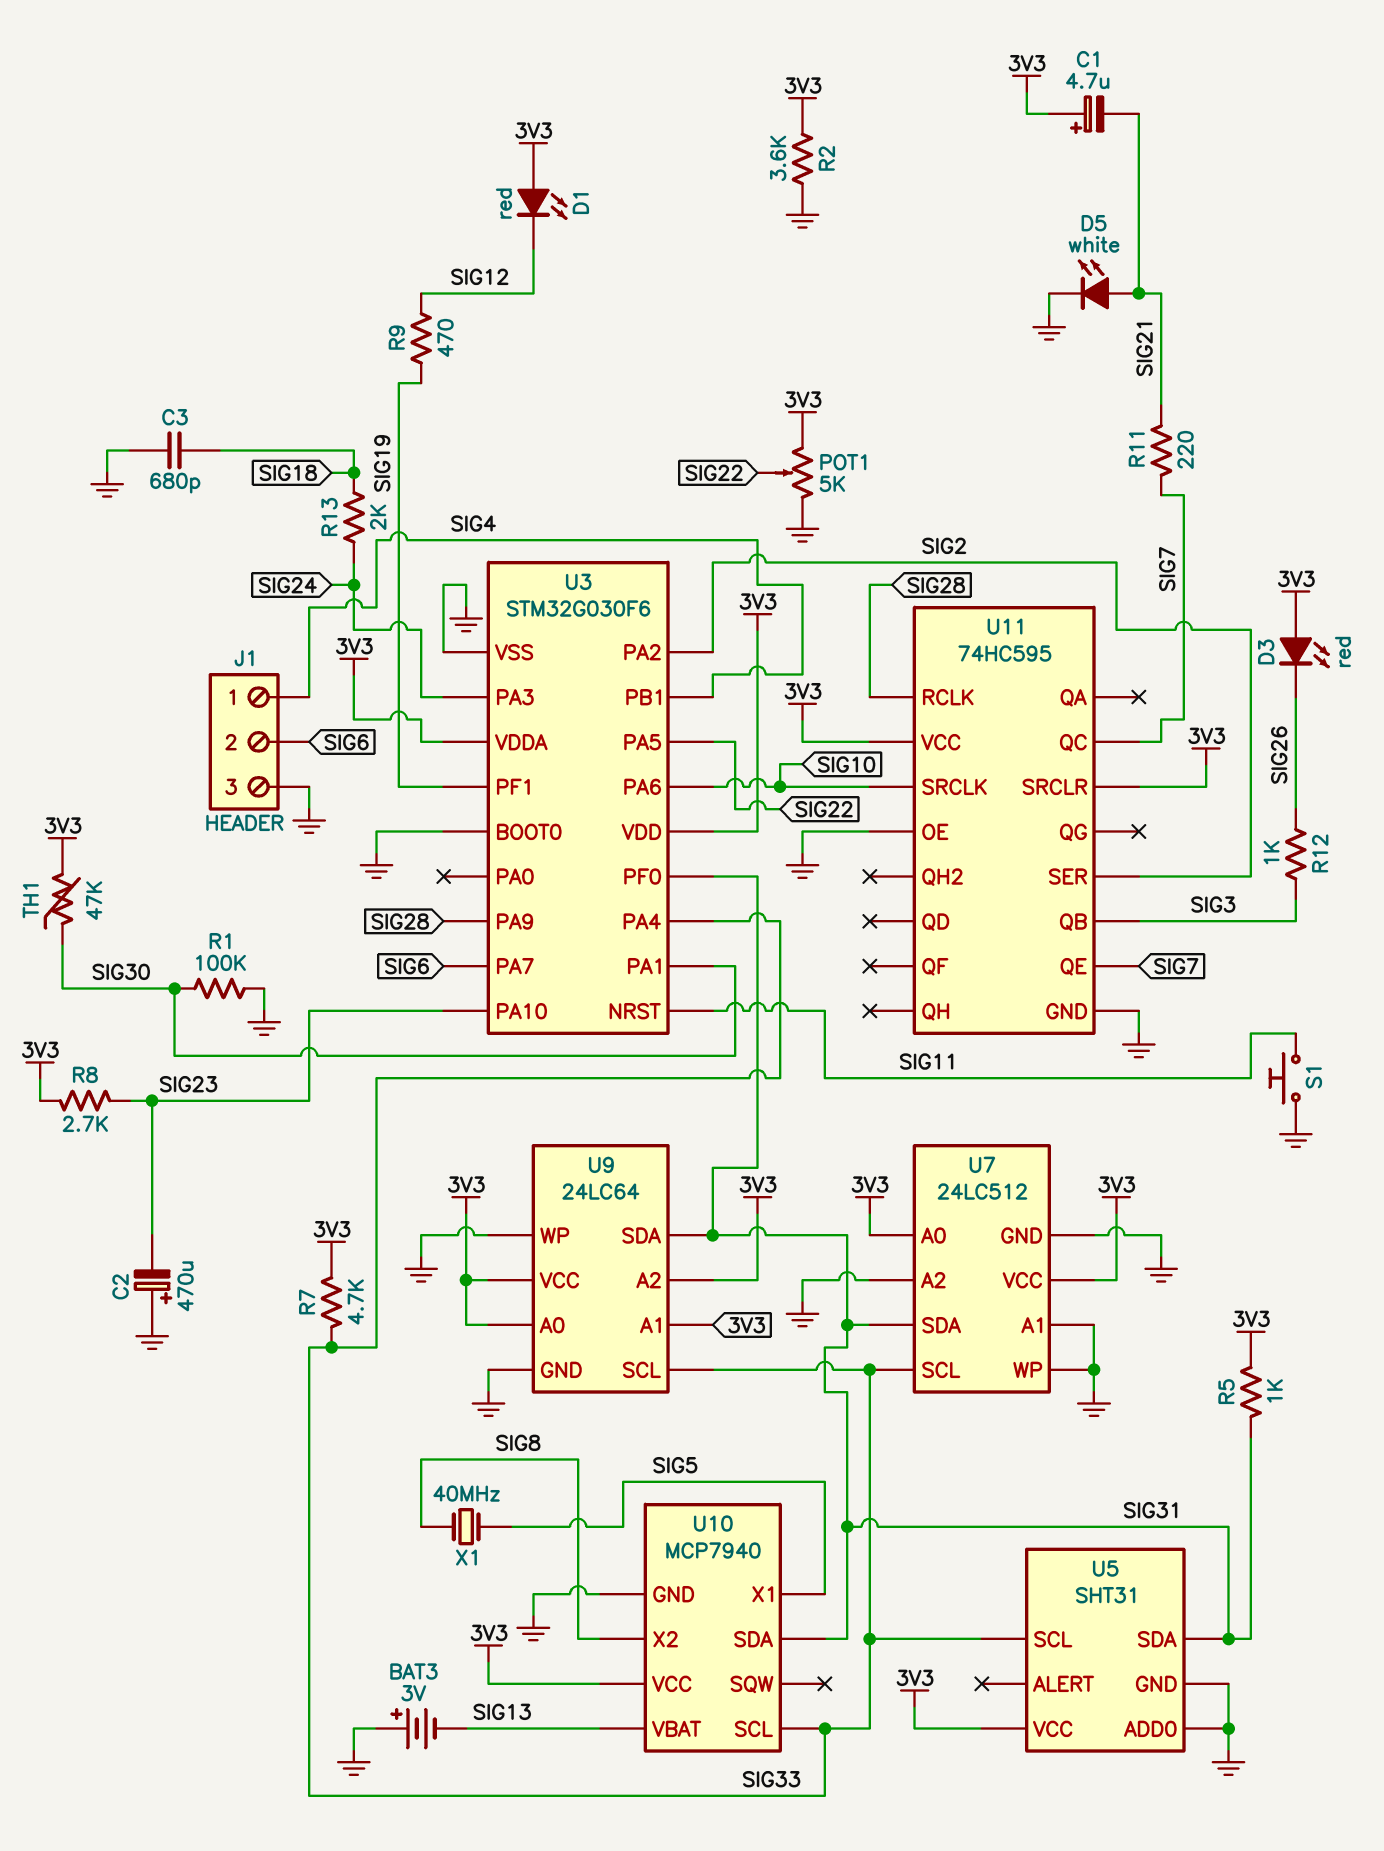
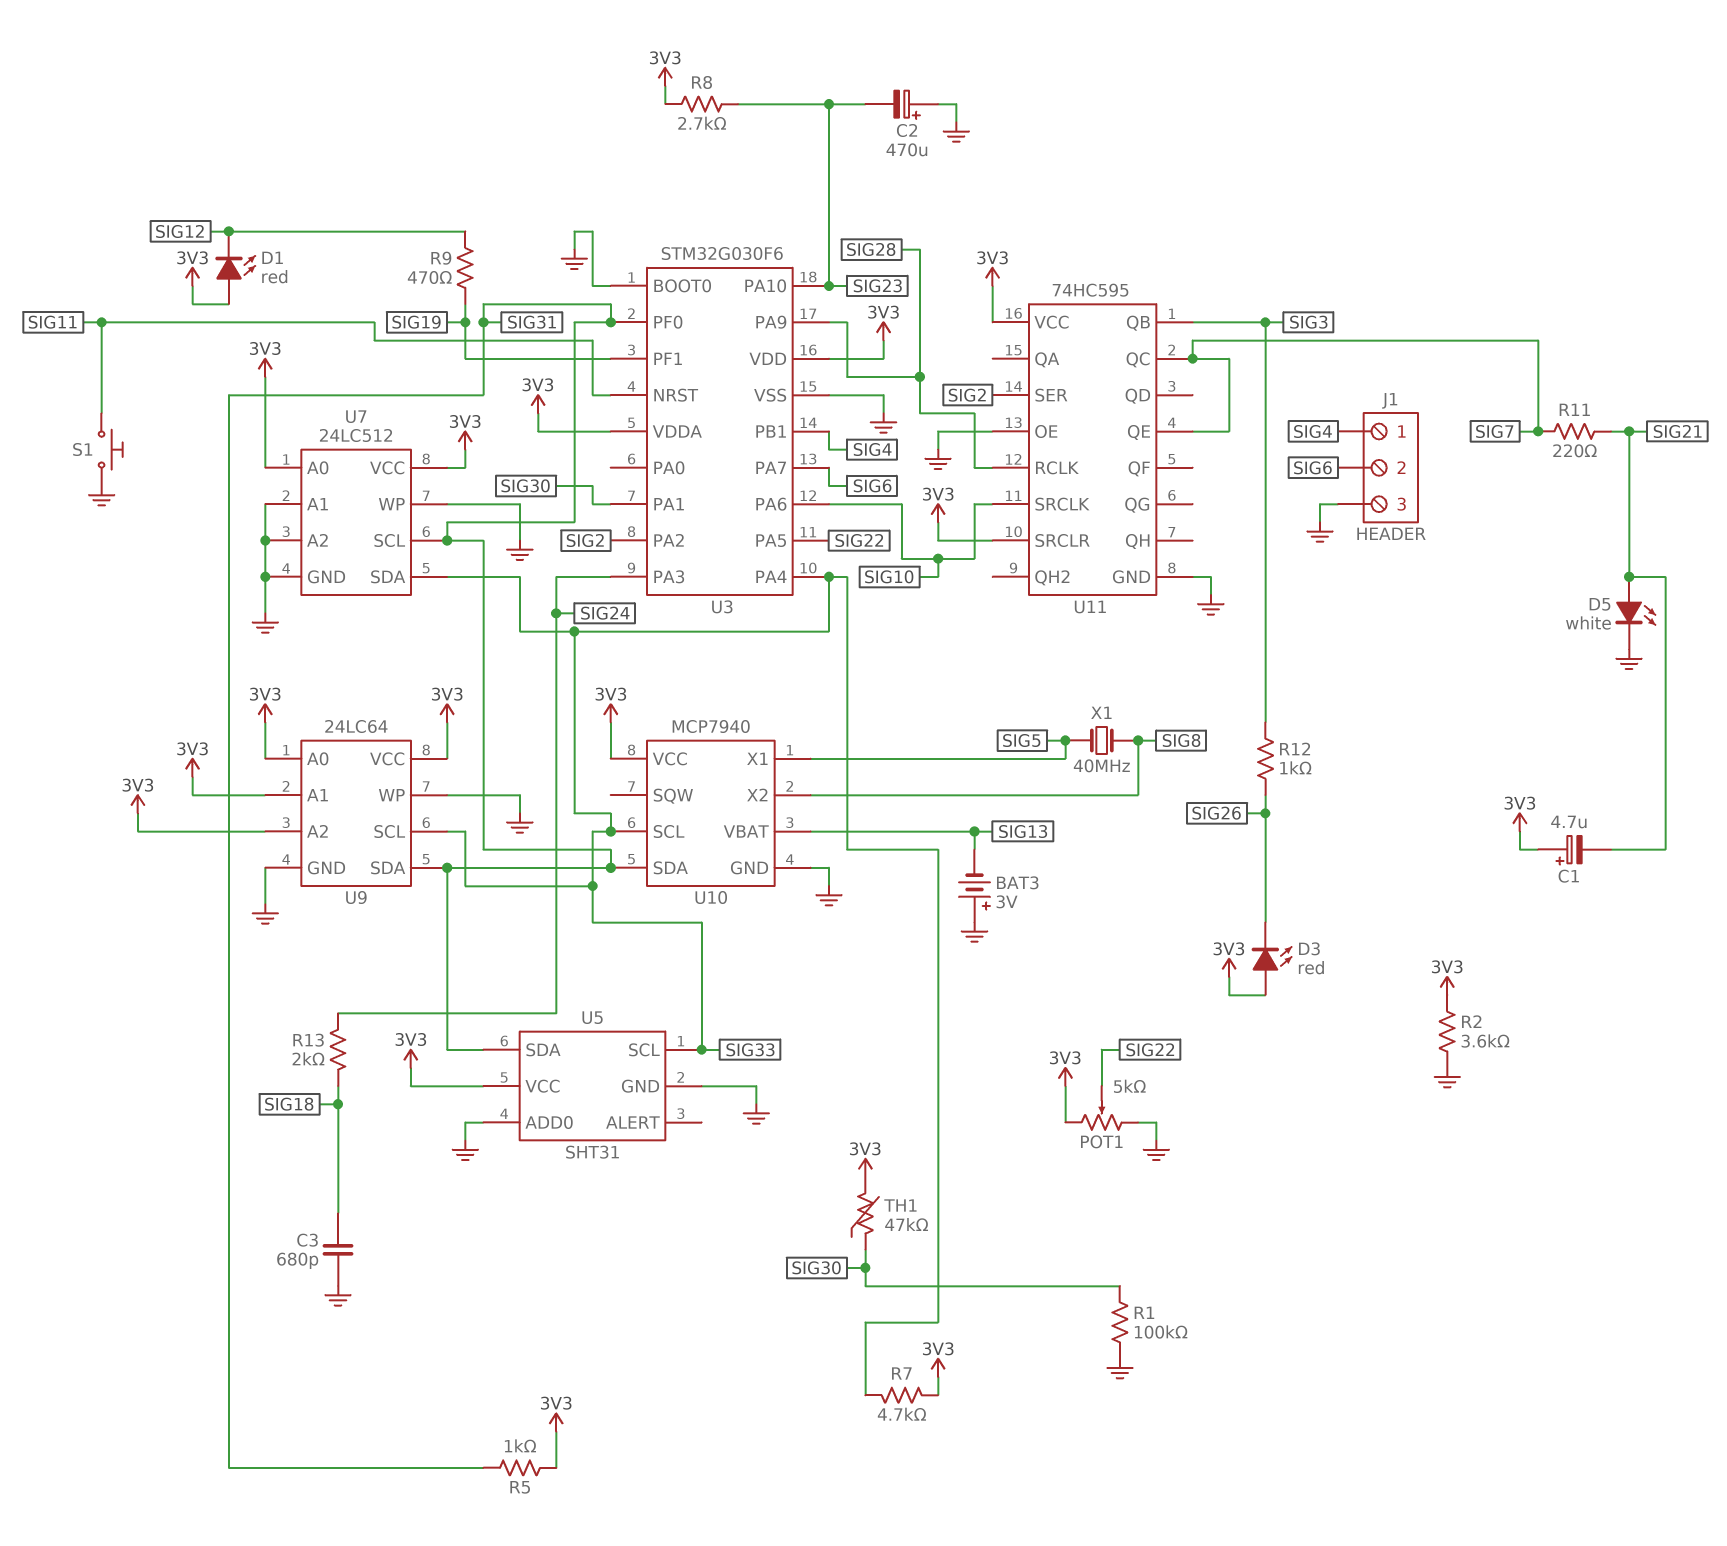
U7 pin SCL: SIG33 -> SIG31
U7 pin SDA: SIG31 -> SIG33

